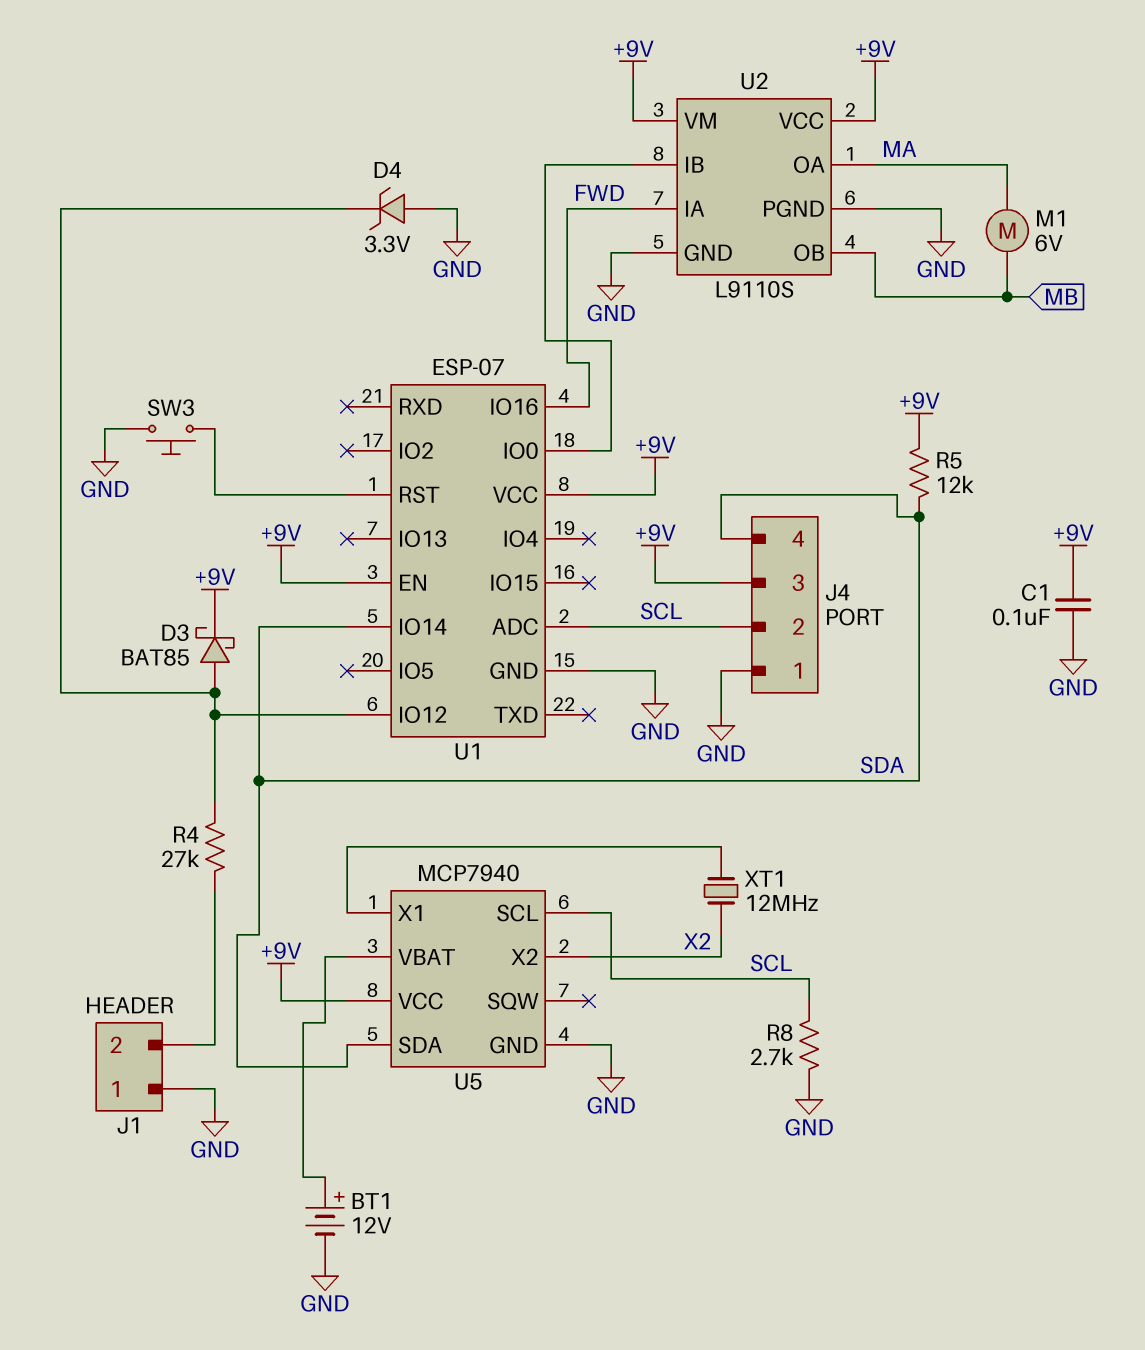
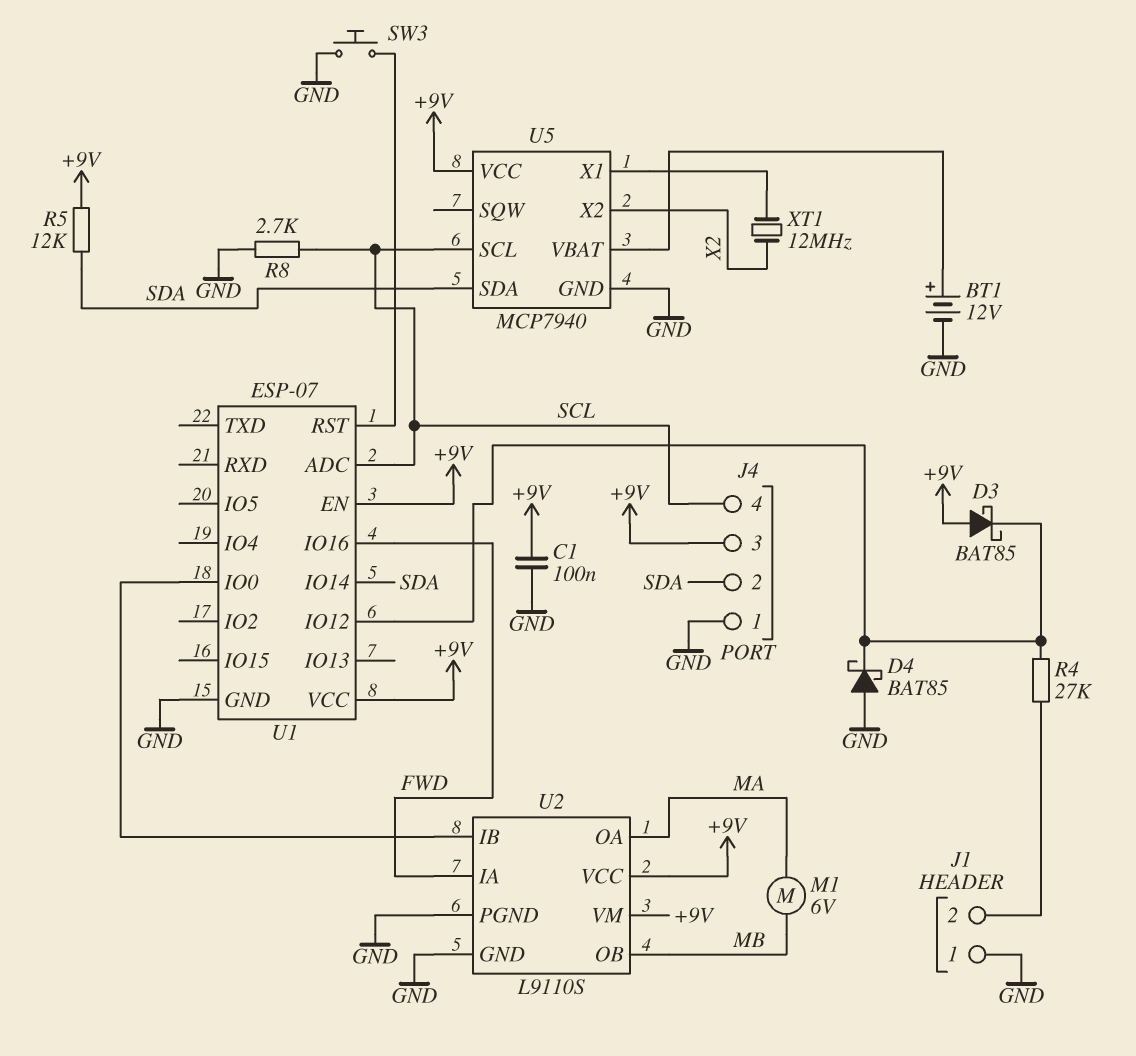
D3: schottky BAT85 (A U1/IO12, K +9V) -> schottky BAT85 (A +9V, K U1/IO12)
D4: zener 3.3V (A GND, K U1/IO12) -> schottky BAT85 (A GND, K U1/IO12)
J4 pin 2: SCL -> SDA
J4 pin 4: SDA -> SCL

